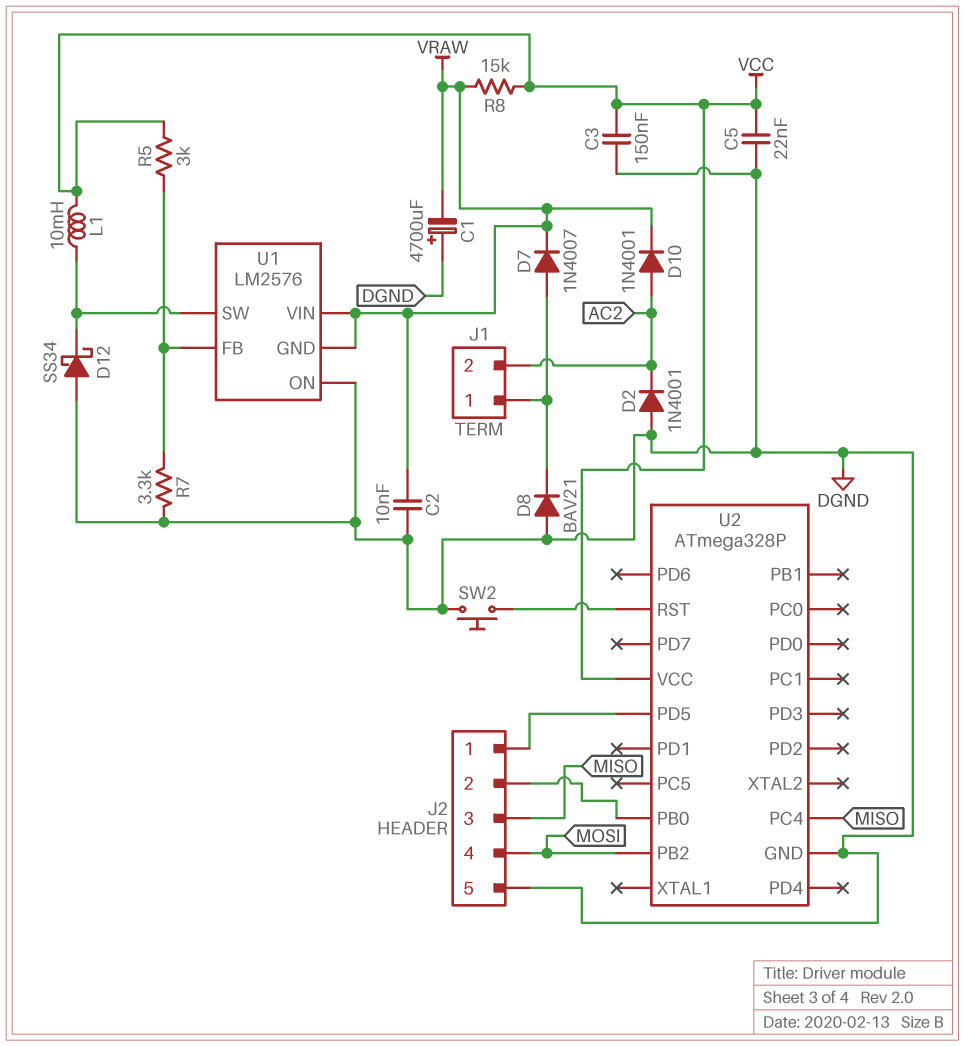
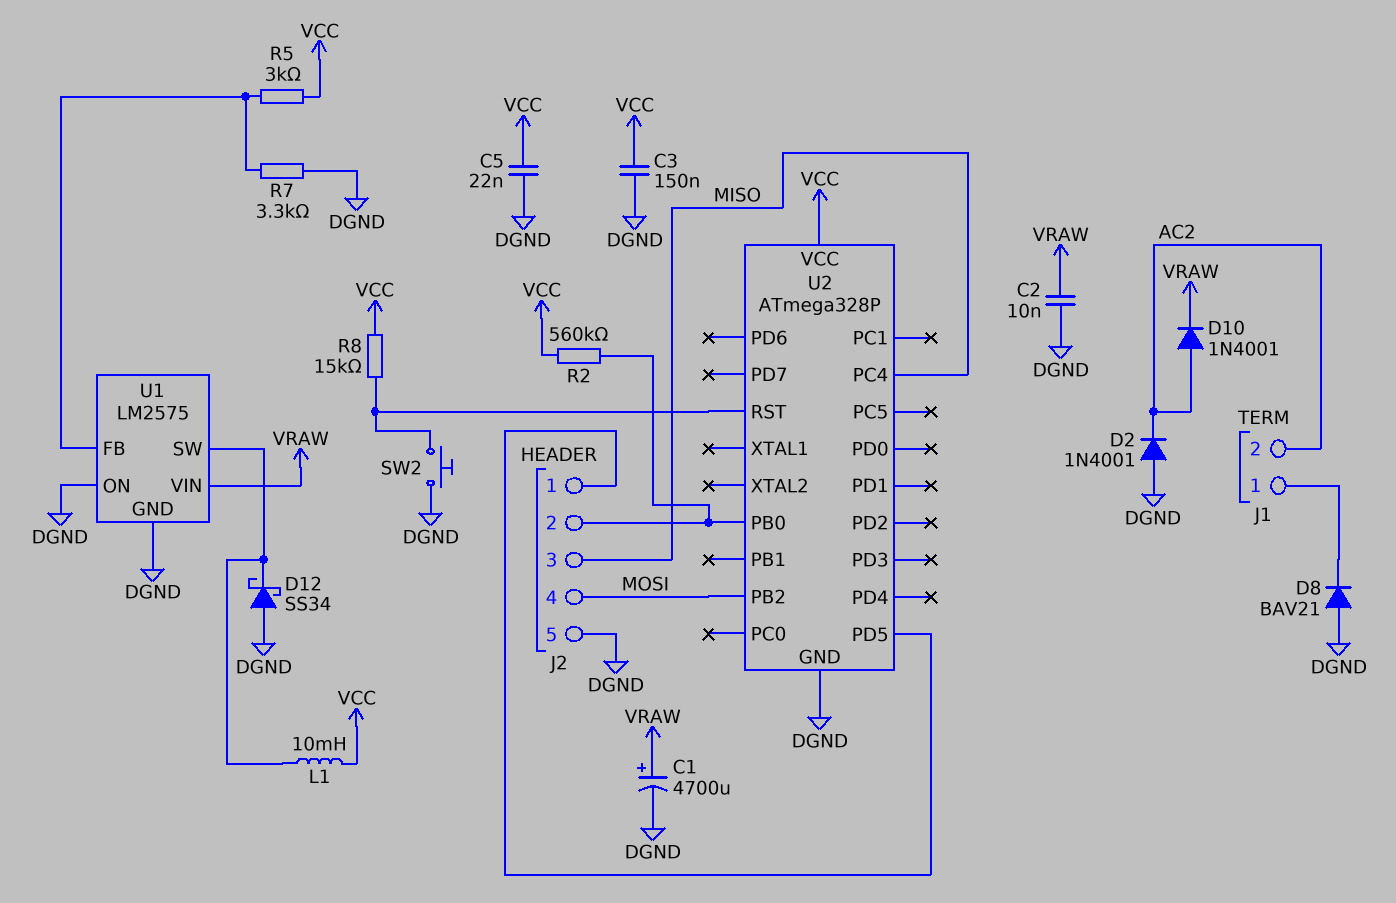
C1: 4700uF (plus DGND, minus VRAW) -> 4700uF (plus VRAW, minus DGND)
D7: diode 1N4007 (A J1/1, K VRAW) -> none
R2: none -> 560k (J2/2, VCC)
R8: 15k (VCC, VRAW) -> 15k (U2/RST, VCC)
U1: LM2576 -> LM2575
U1 pin GND: VRAW -> DGND

